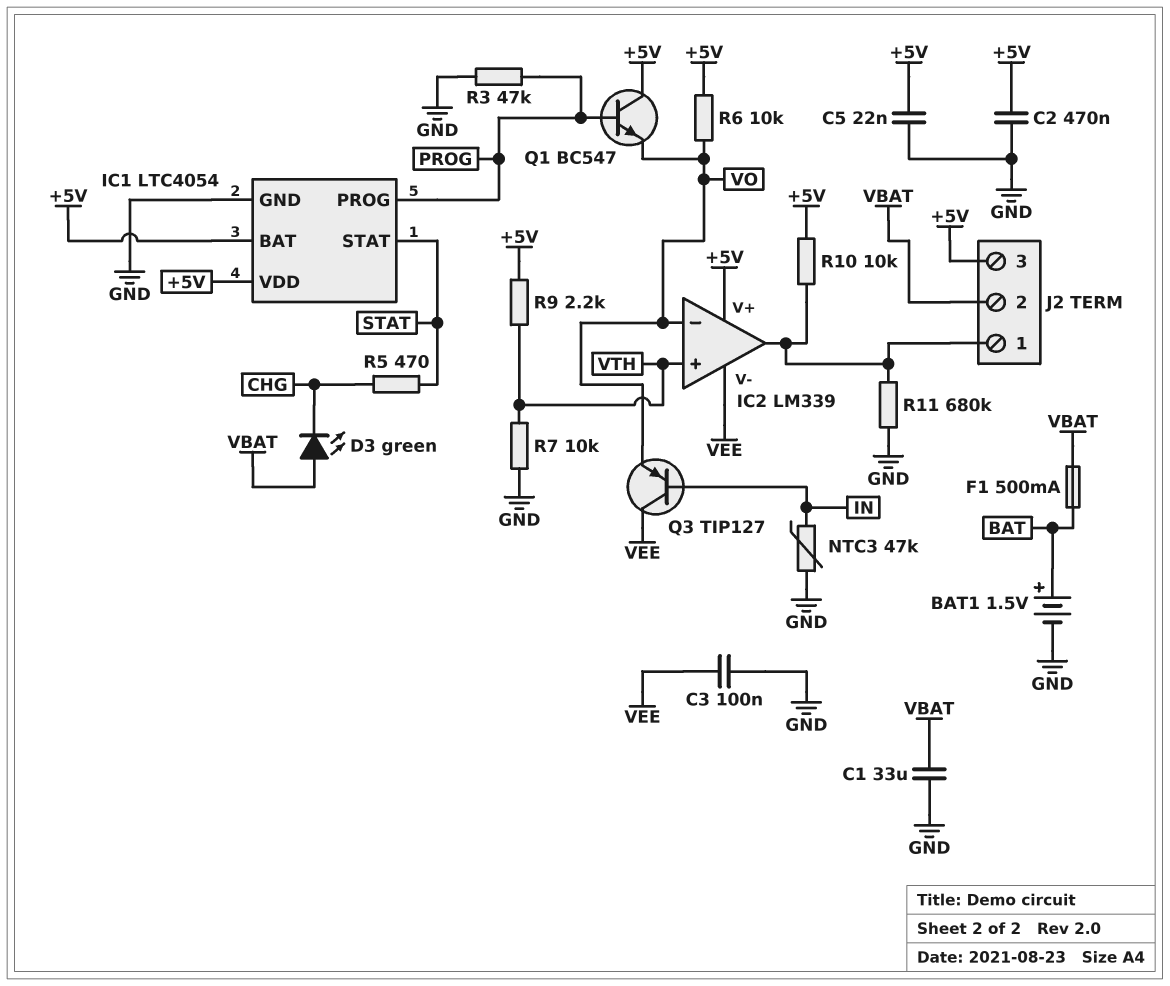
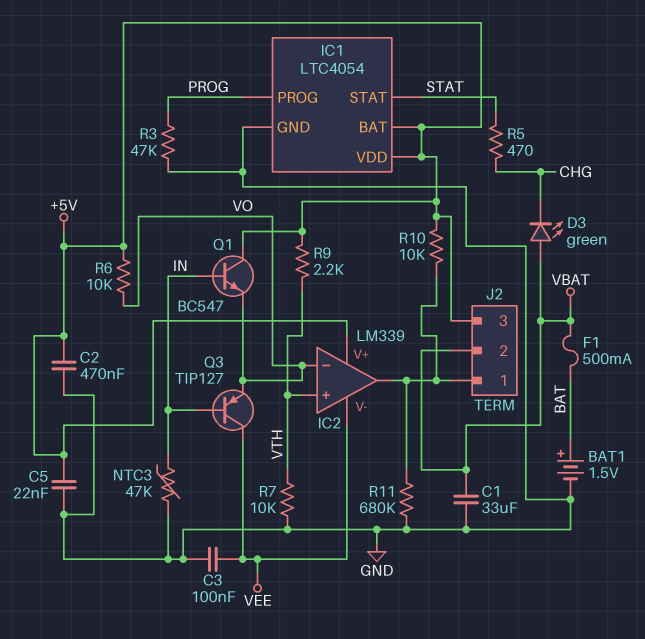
Q1: NPN BC547 (B PROG, C +5V, E VO) -> NPN BC547 (B IN, C +5V, E VO)

